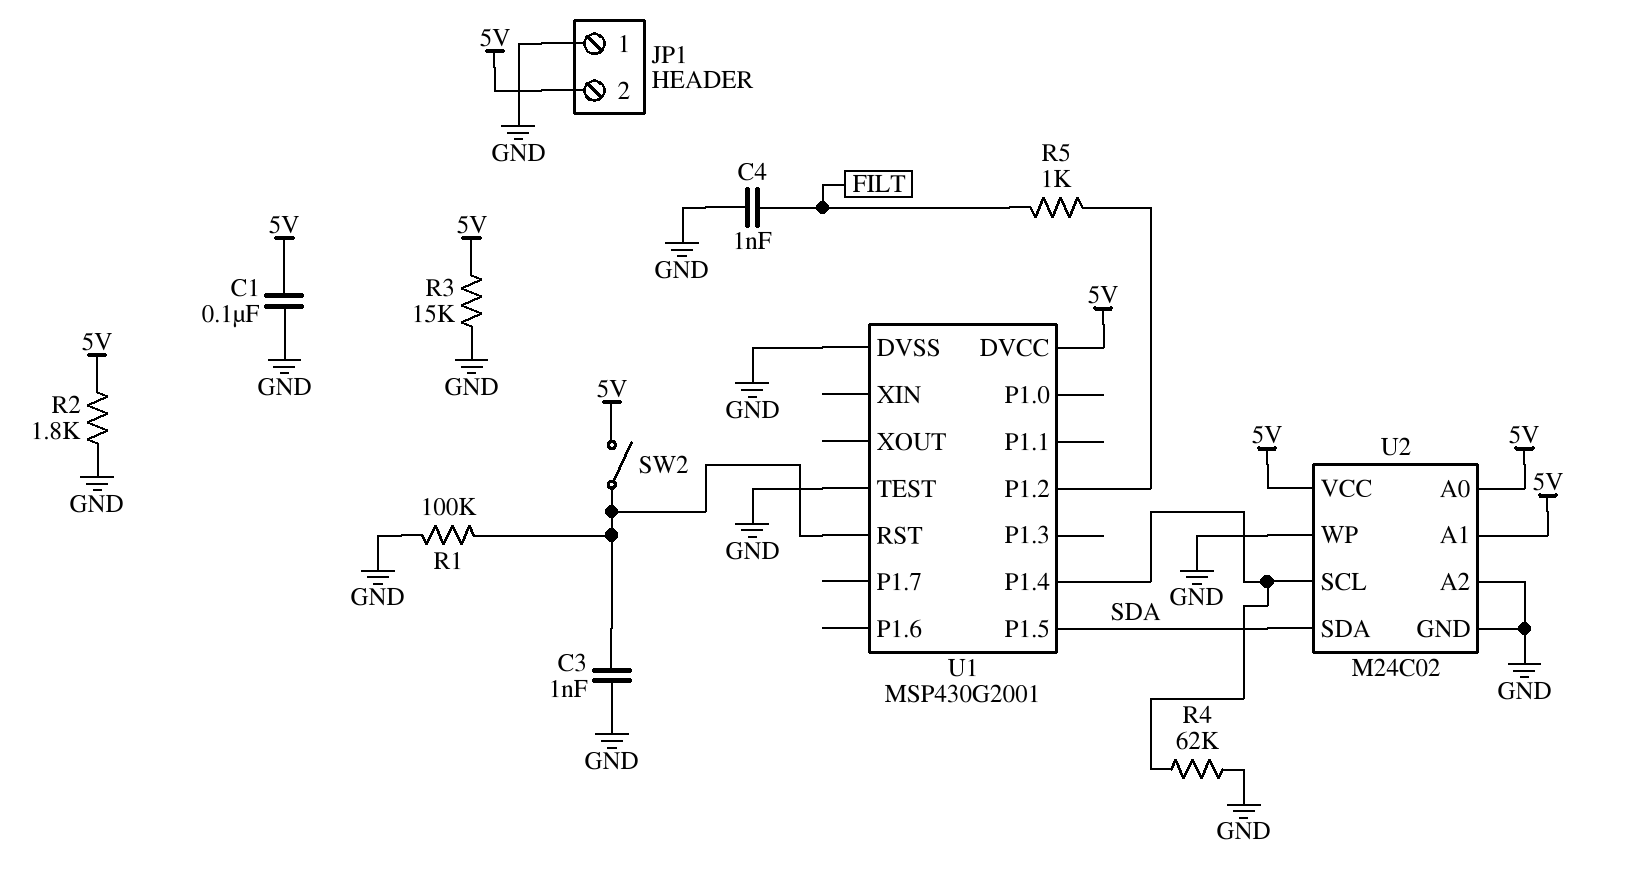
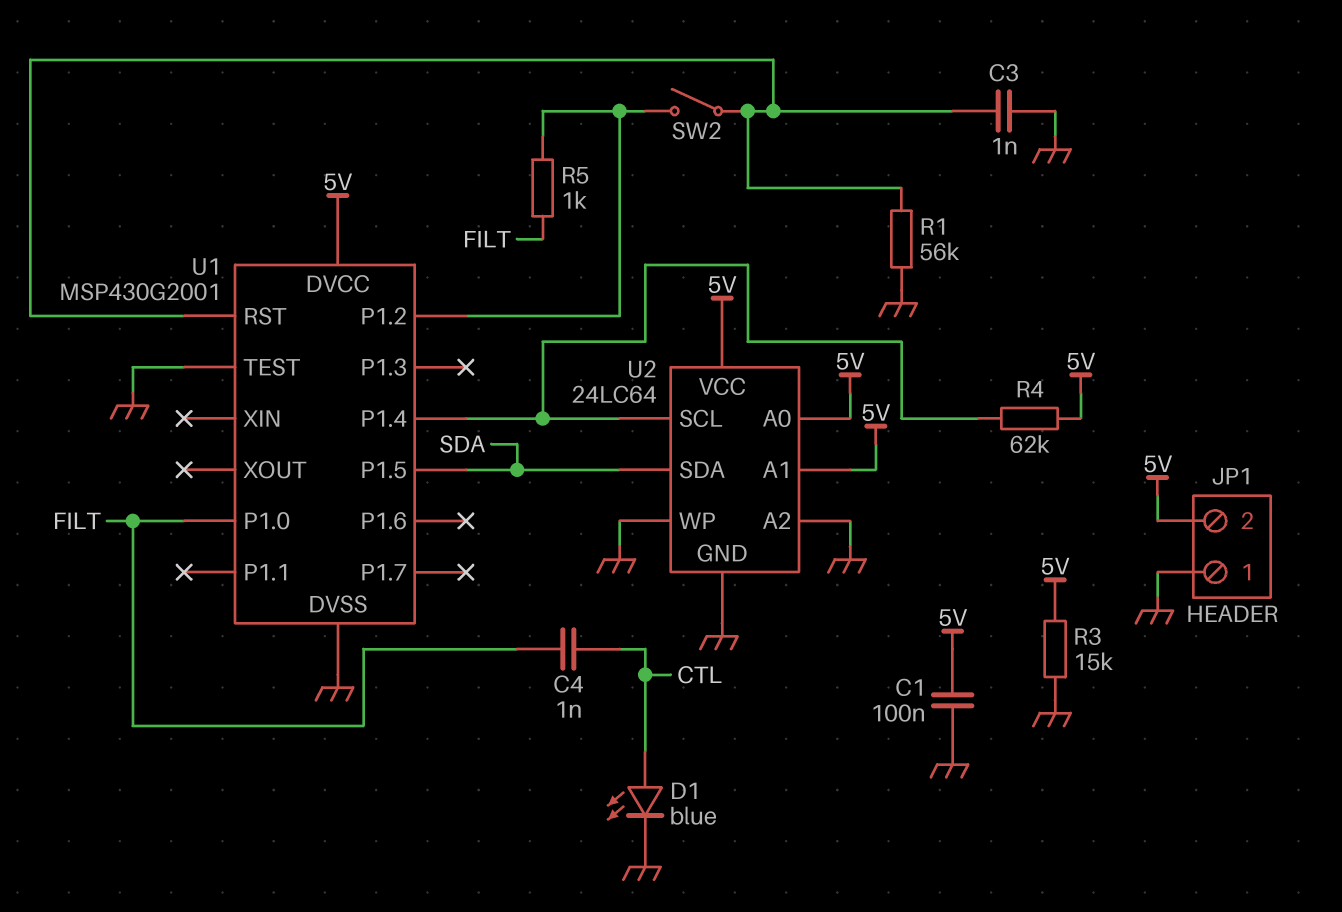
C4: 1nF (FILT, GND) -> 1nF (CTL, FILT)
D1: none -> LED blue (A CTL, K GND)
R1: 100k (GND, U1/RST) -> 56k (GND, U1/RST)
R2: 1.8k (5V, GND) -> none
R4: 62k (GND, U1/P1.4) -> 62k (5V, U1/P1.4)
SW2: switch (5V, U1/RST) -> switch (U1/P1.2, U1/RST)
U1 pin P1.0: none -> FILT
U2: M24C02 -> 24LC64

